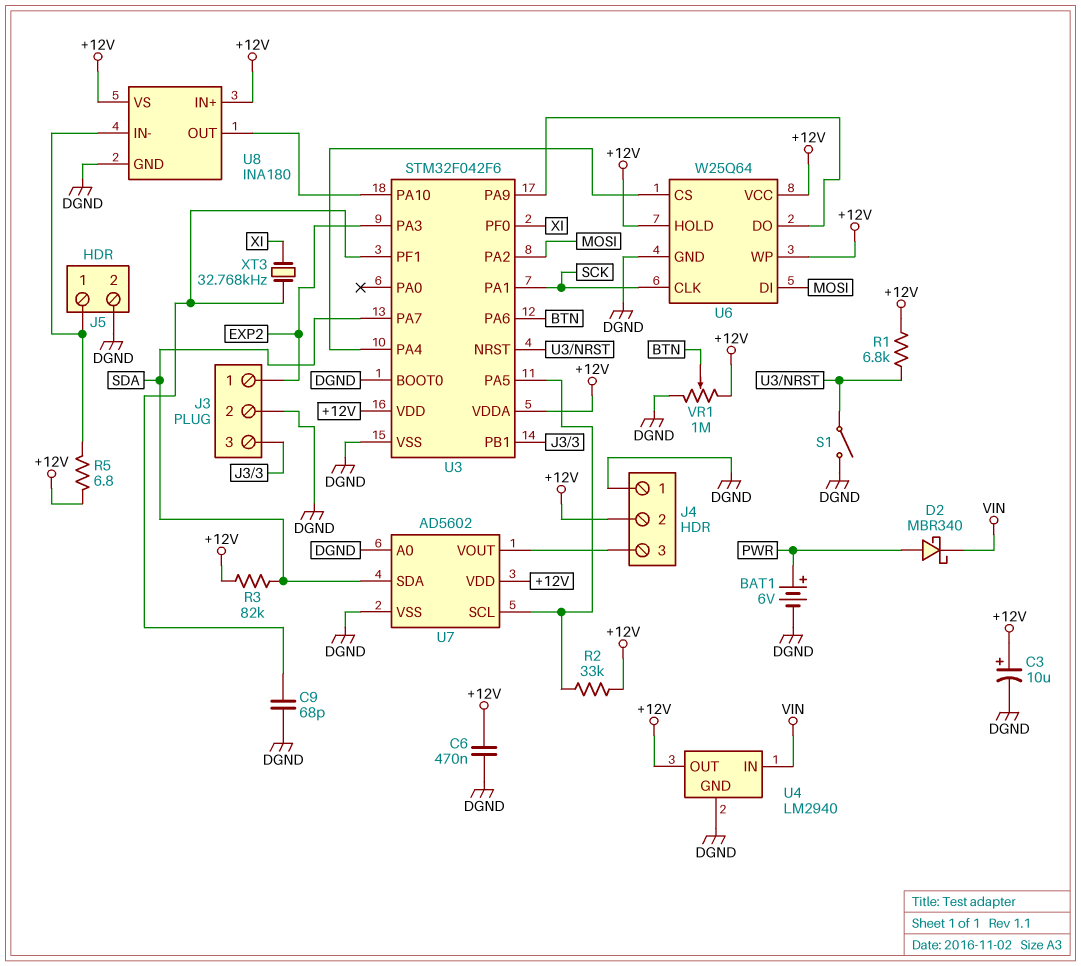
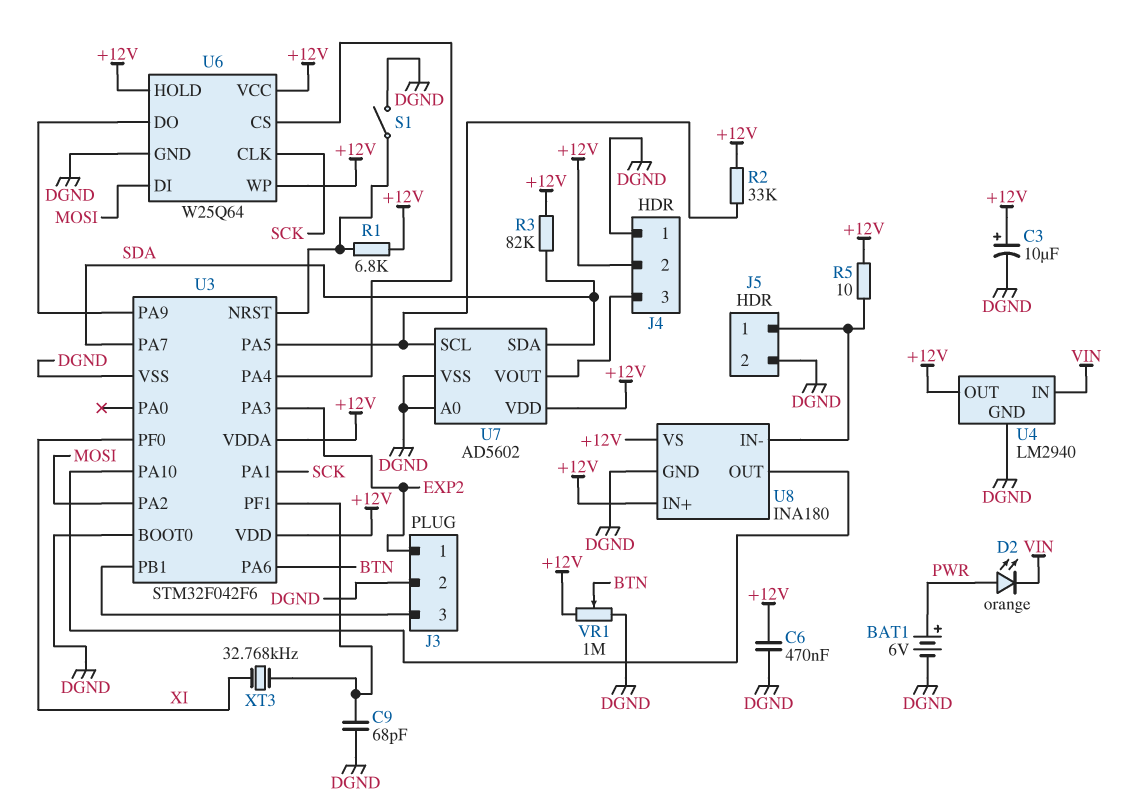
D2: schottky MBR340 (A PWR, K VIN) -> LED orange (A PWR, K VIN)
R5: 6.8 (+12V, J5/1) -> 10 (+12V, J5/1)

